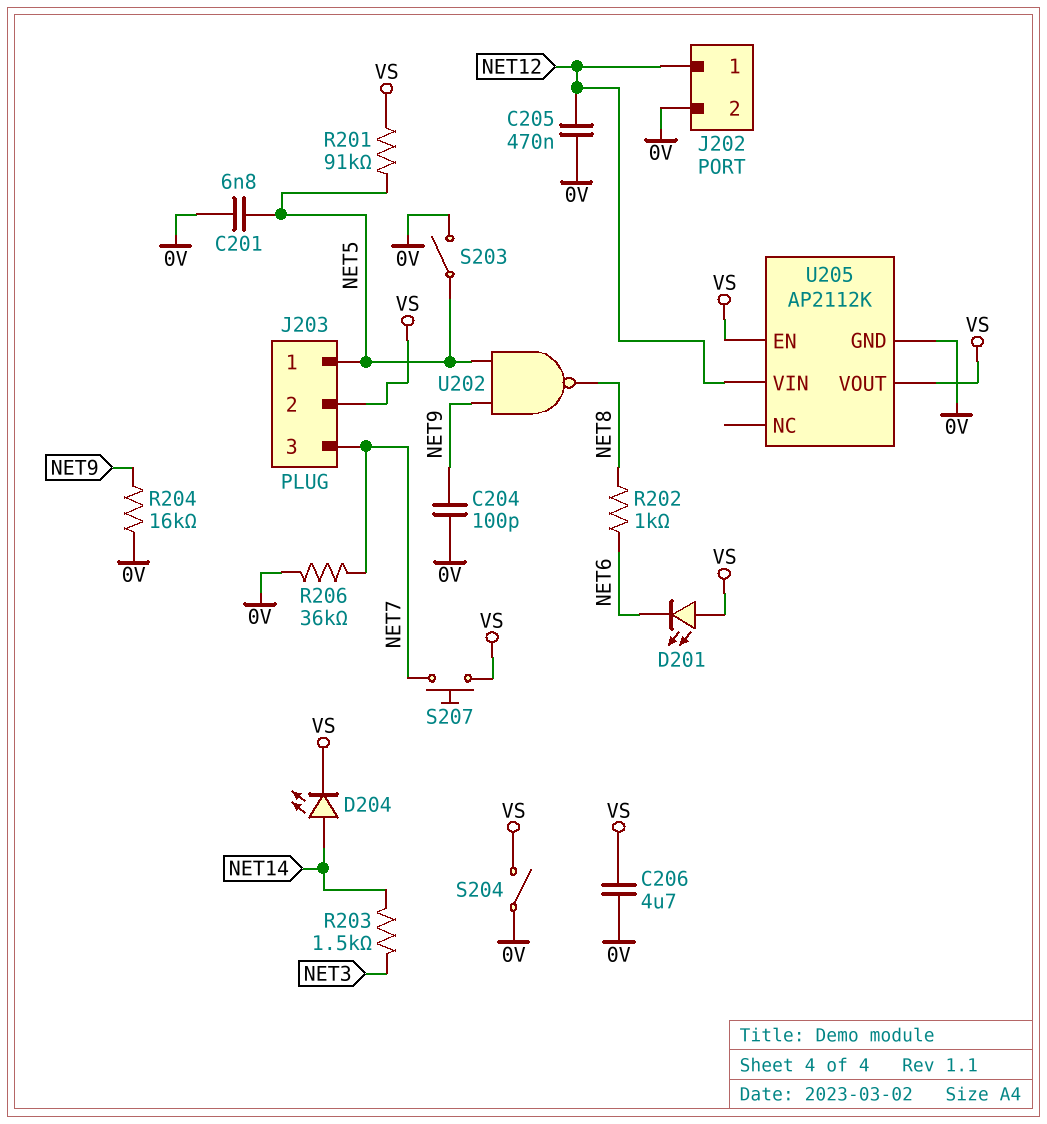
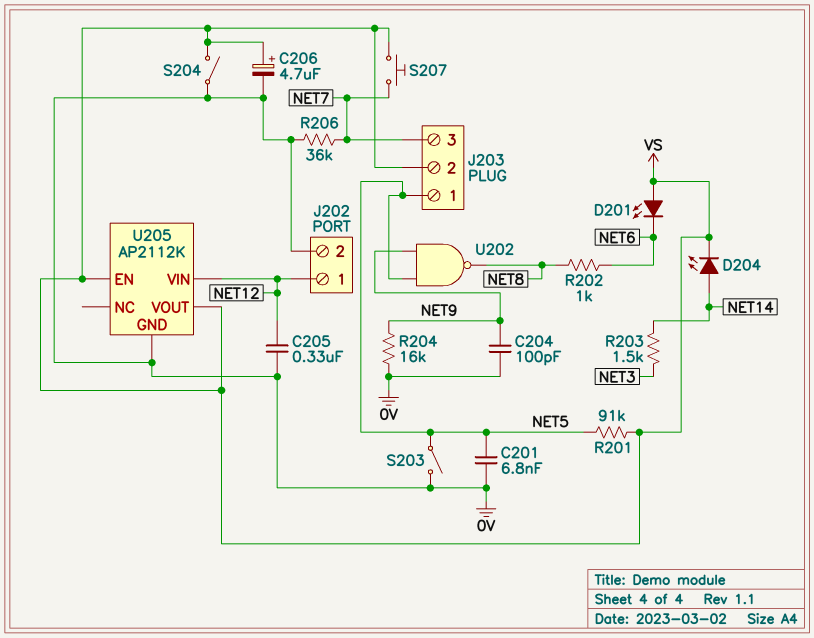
C205: 470nF (0V, NET12) -> 330nF (0V, NET12)
C206: 4.7uF (0V, VS) -> 4.7uF (plus VS, minus 0V)

